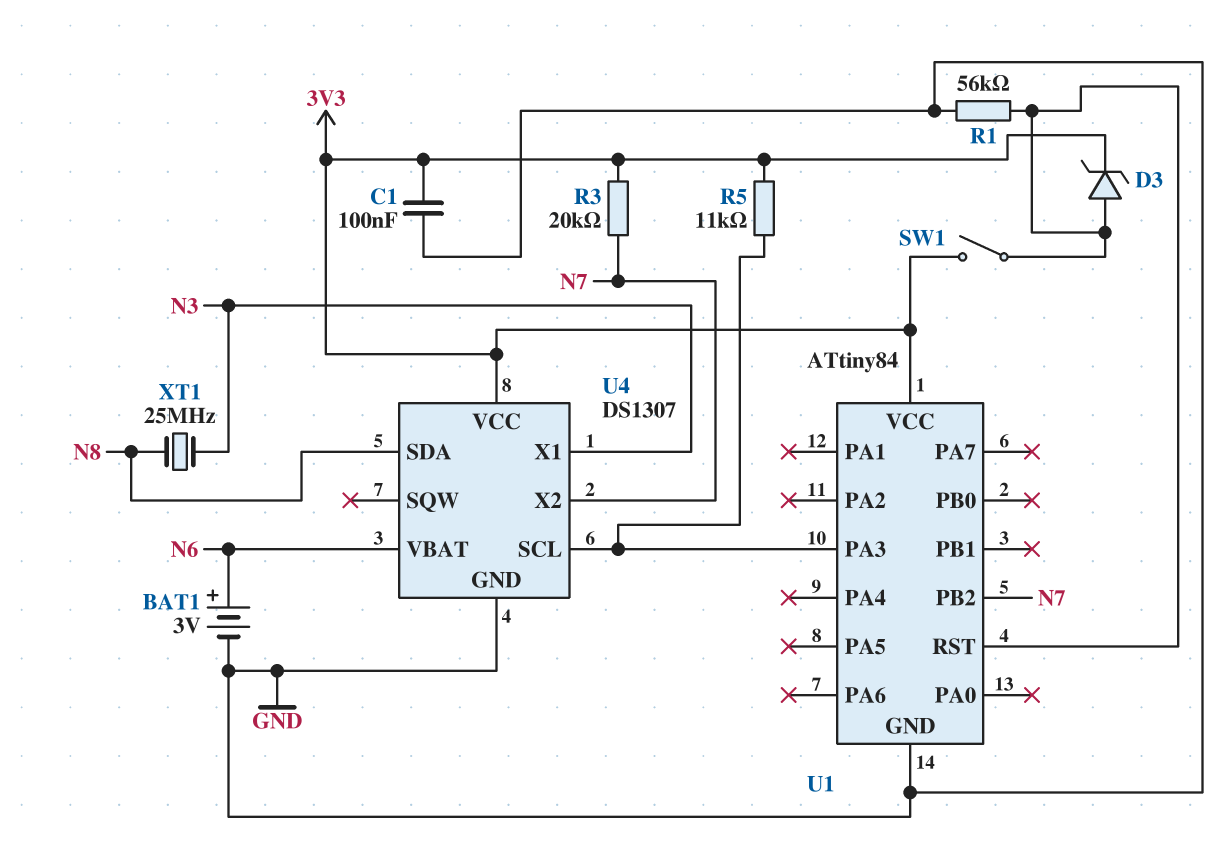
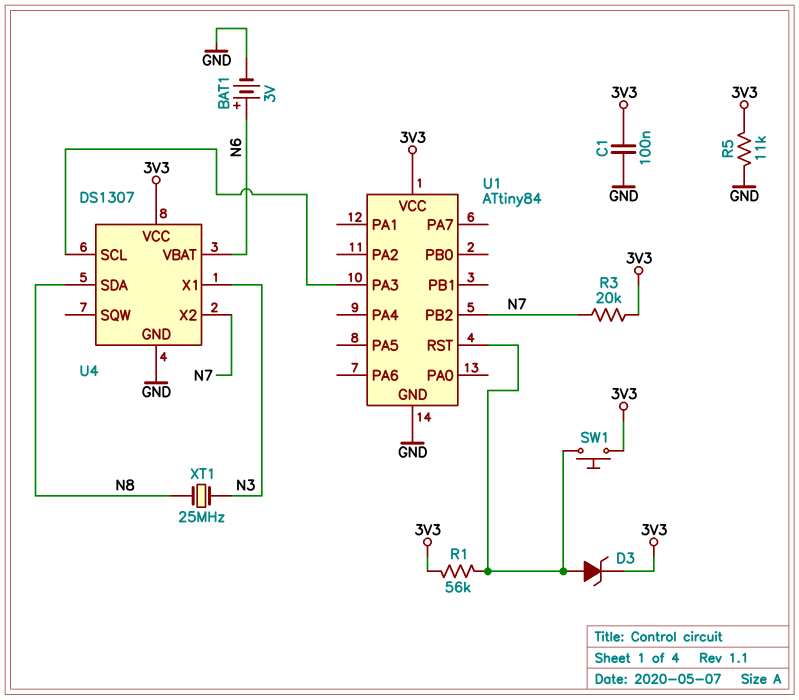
R1: 56k (GND, U1/RST) -> 56k (3V3, U1/RST)
R5: 11k (3V3, U1/PA3) -> 11k (3V3, GND)
SW1: switch (3V3, U1/RST) -> button (3V3, U1/RST)

